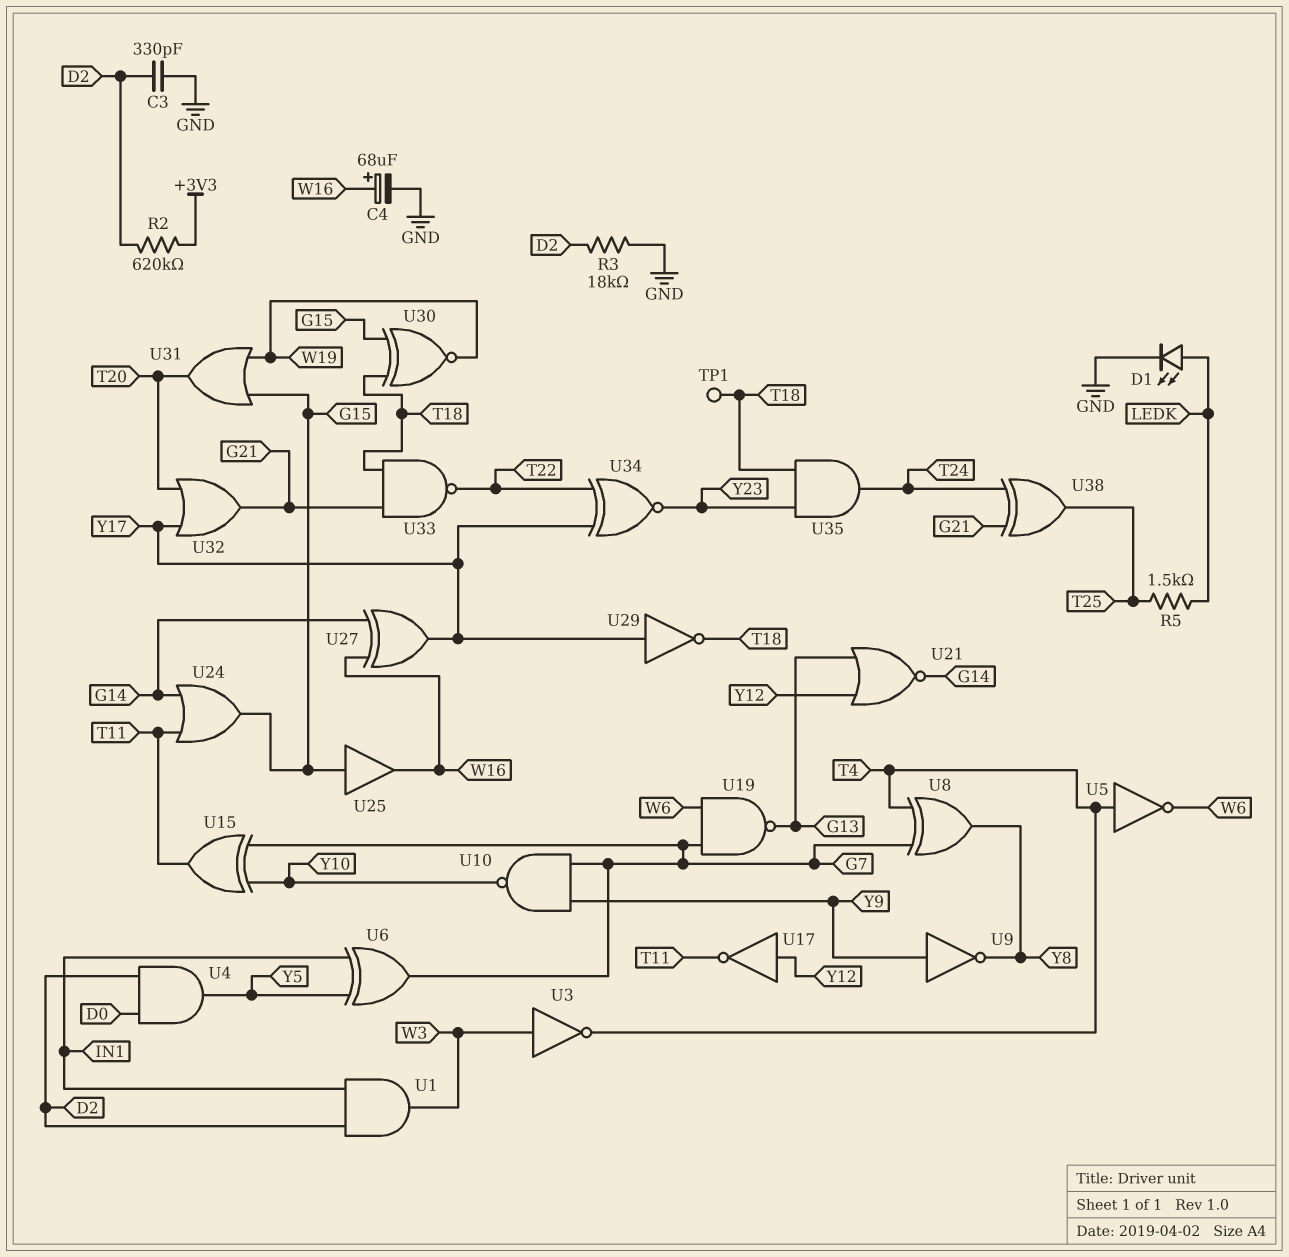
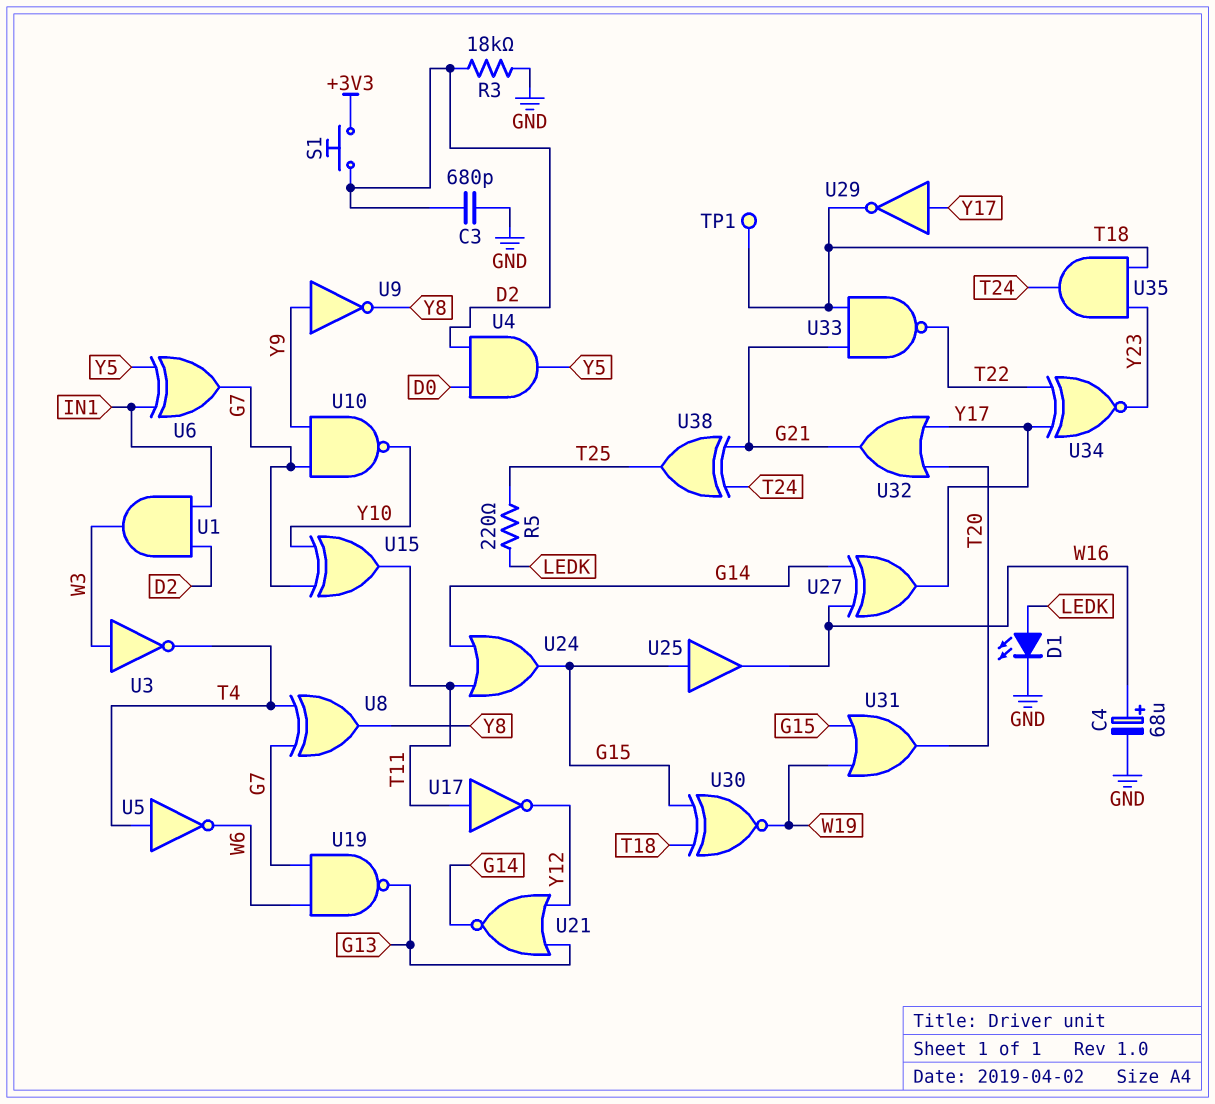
C3: 330pF (D2, GND) -> 680pF (D2, GND)
R2: 620k (+3V3, D2) -> none
R5: 1.5k (LEDK, T25) -> 220 (LEDK, T25)
S1: none -> button (+3V3, D2)
U17: NOT (in Y12, out T11) -> NOT (in T11, out Y12)

